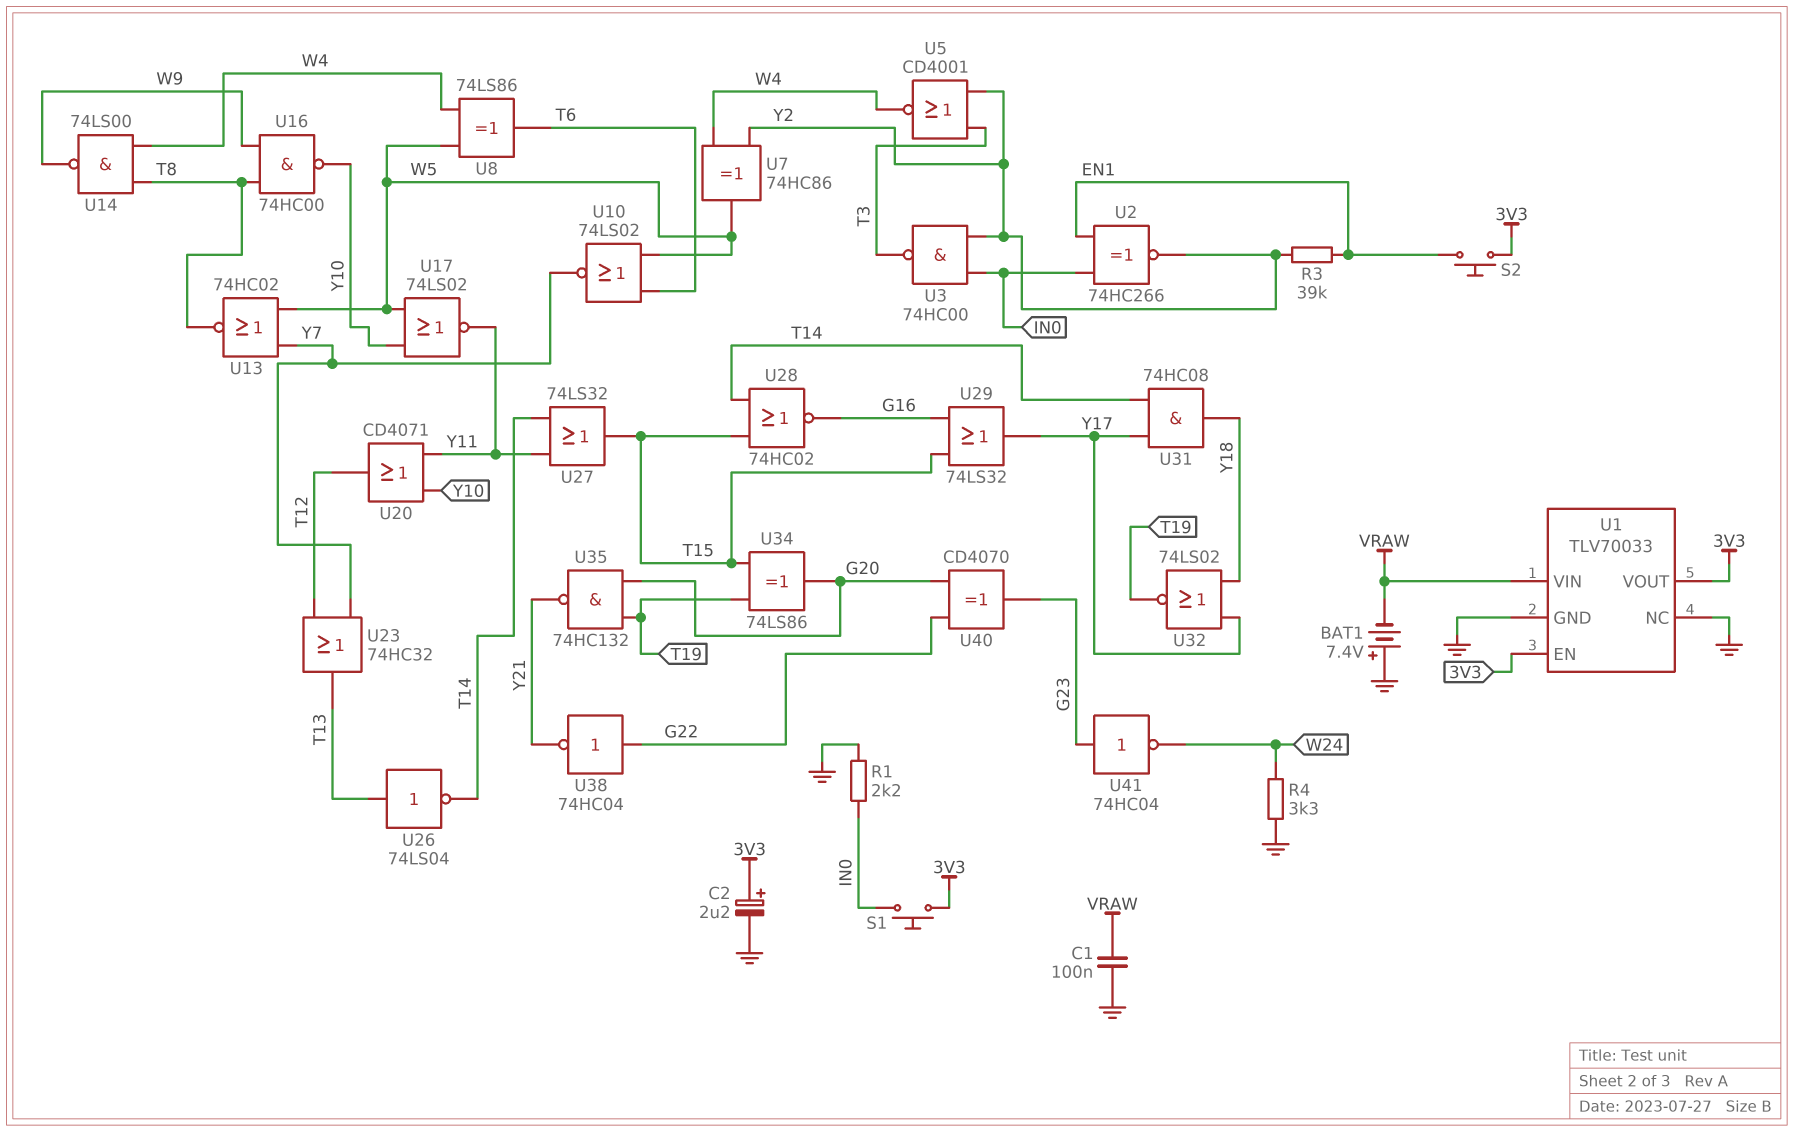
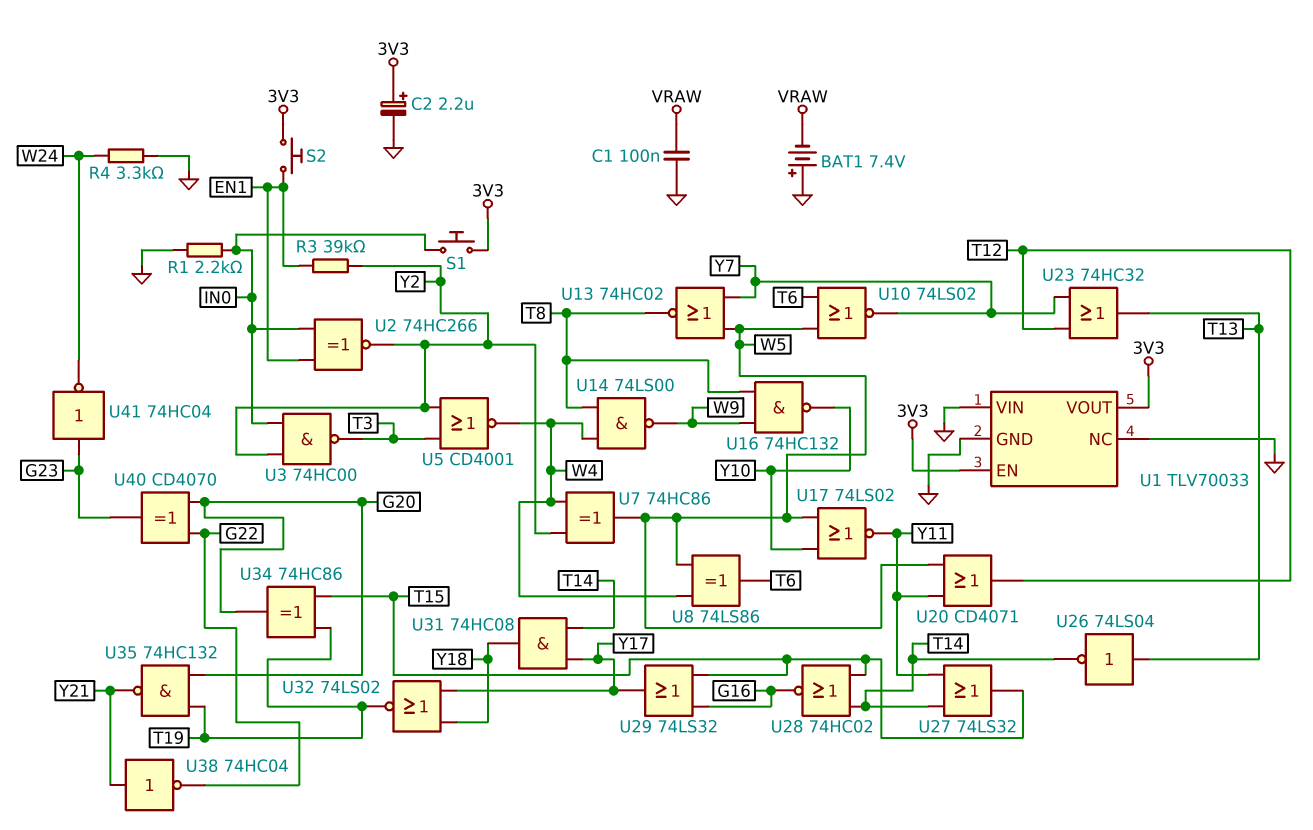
U1 pin VIN: VRAW -> GND
U16: NAND 74HC00 (in T8, in W9, out Y10) -> NAND 74HC132 (in T8, in W9, out Y10)
U20: OR CD4071 (in Y10, in Y11, out T12) -> OR CD4071 (in W5, in Y11, out T12)
U34: XOR 74LS86 (in T15, in T19, out G20) -> XOR 74HC86 (in T15, in T19, out G20)
U38: NOT 74HC04 (in G22, out Y21) -> NOT 74HC04 (in Y21, out G22)

